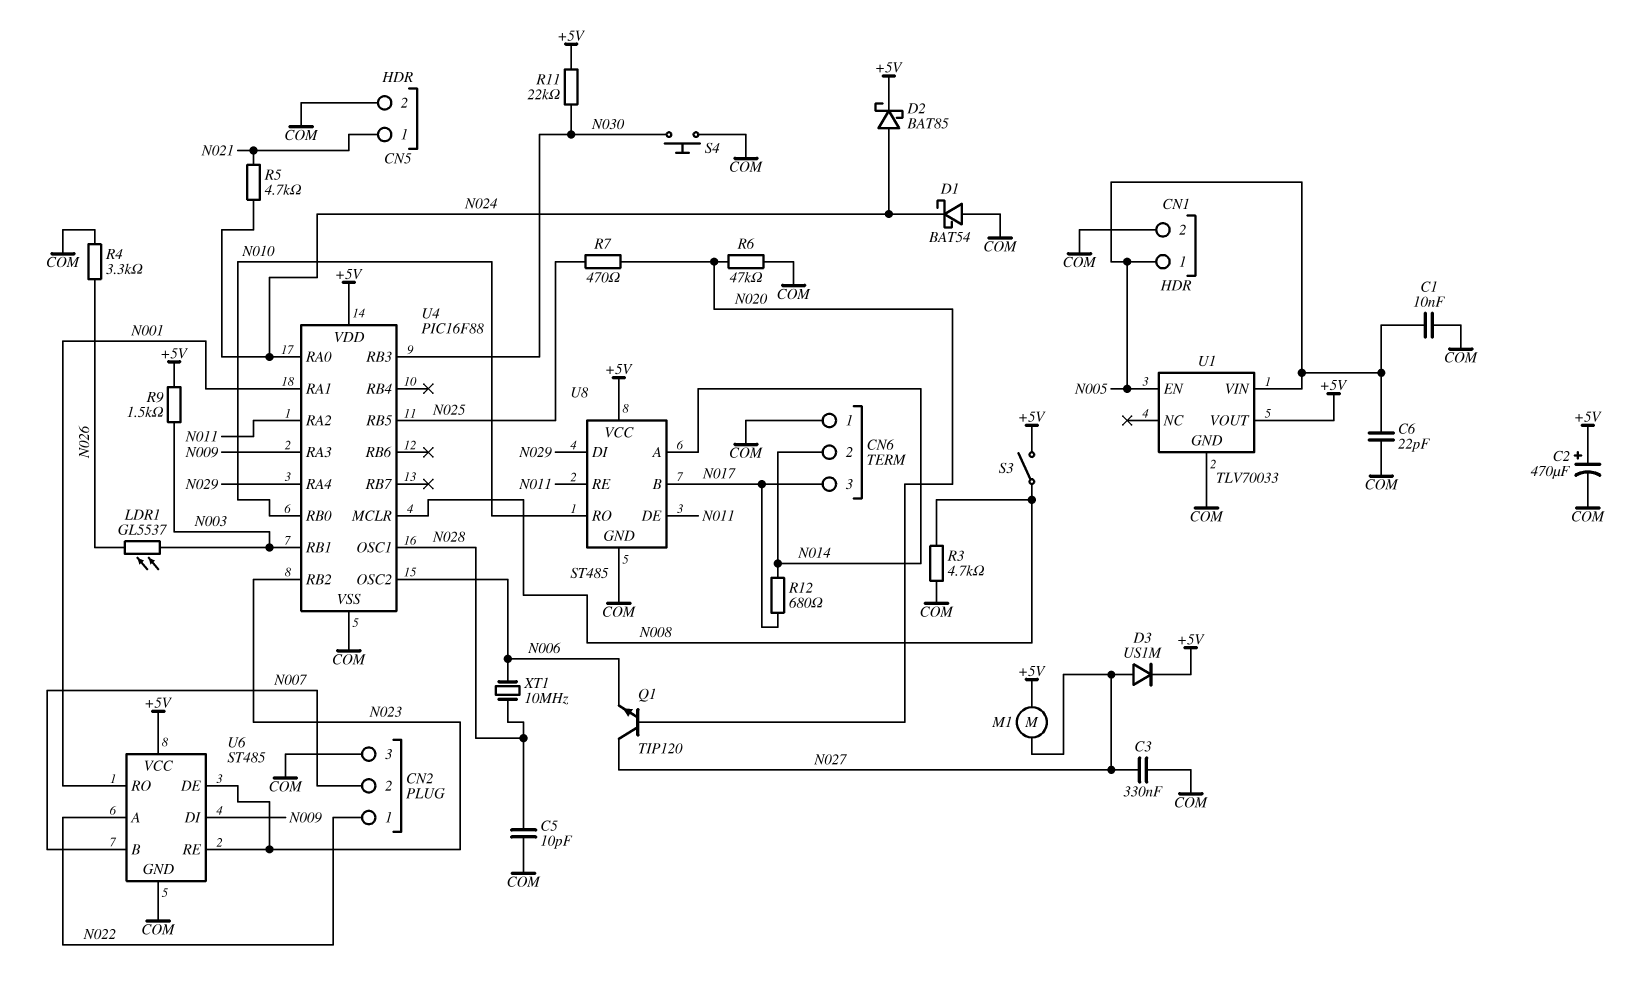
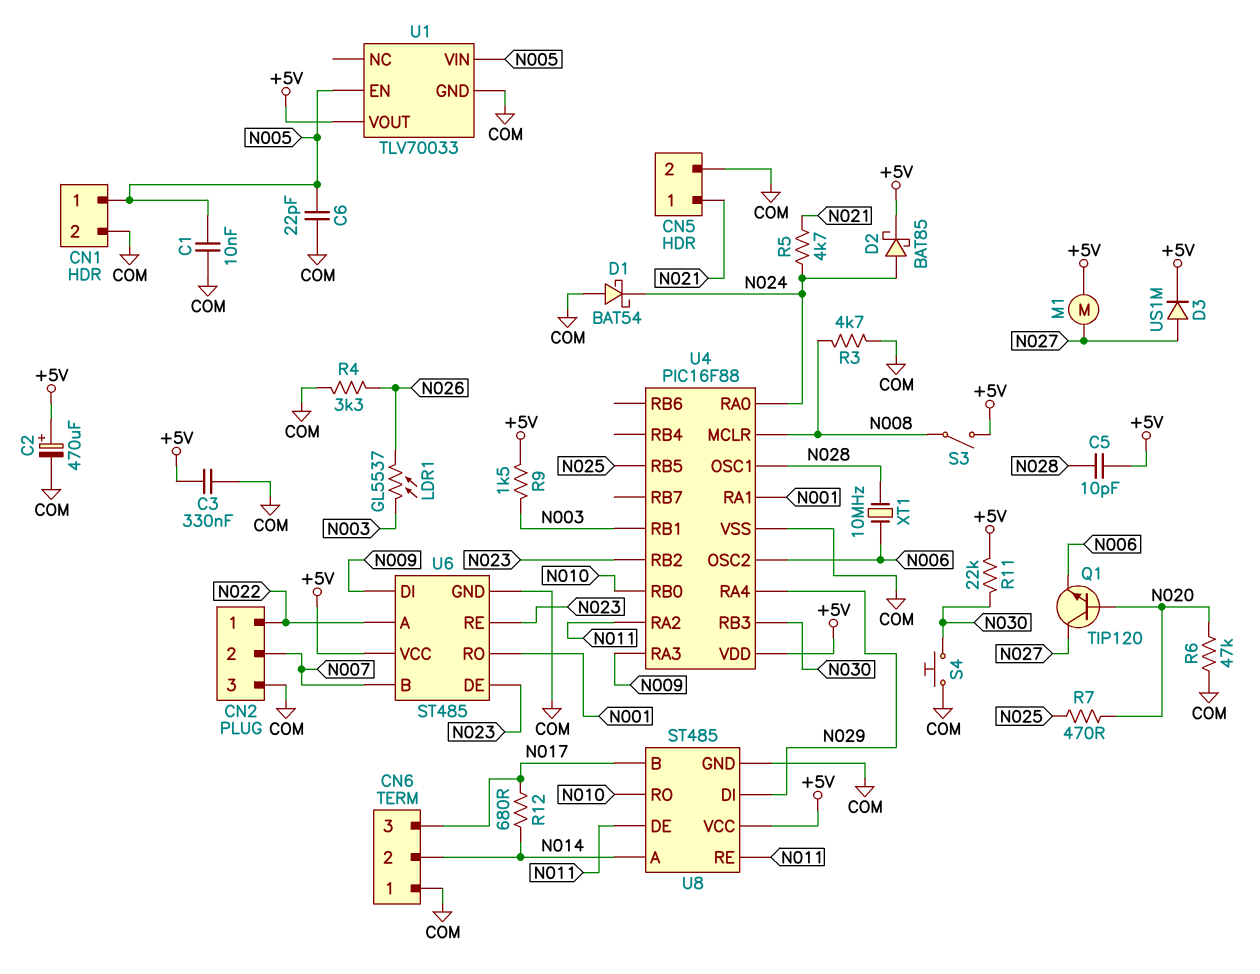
C3: 330nF (COM, N027) -> 330nF (+5V, COM)
C5: 10pF (COM, N028) -> 10pF (+5V, N028)

